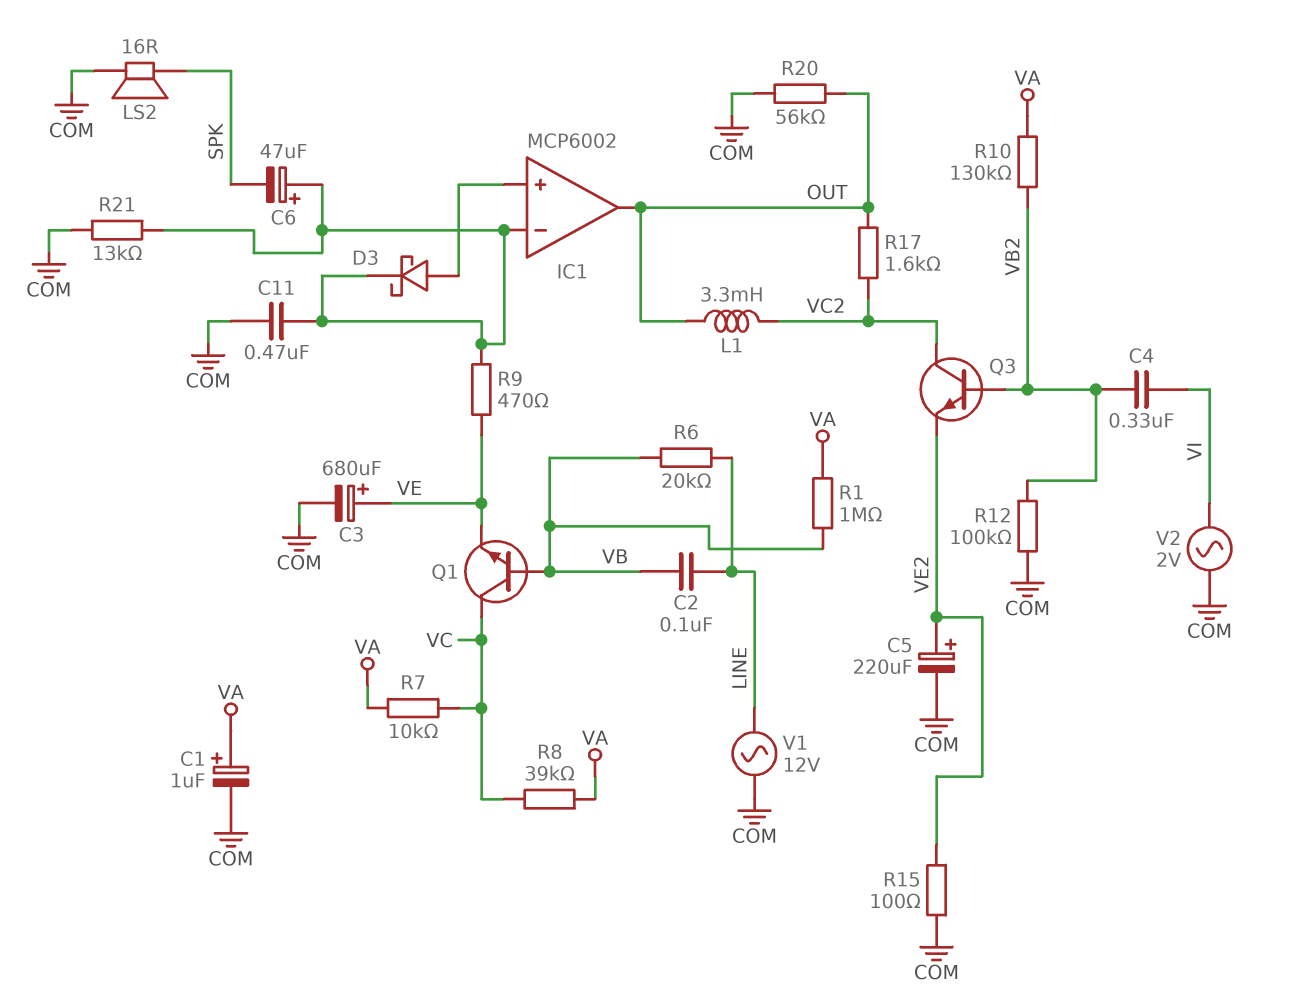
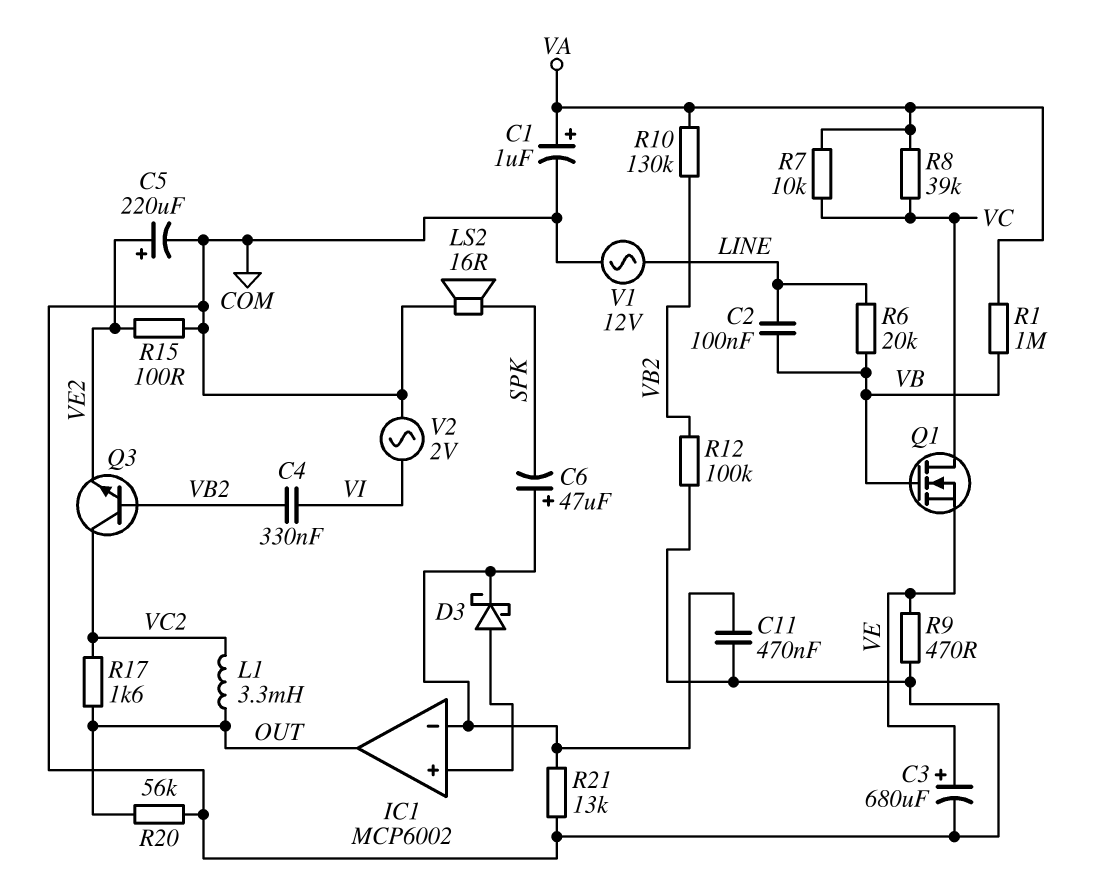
Q1: NPN (B VB, C VC, E VE) -> NMOS (G VB, D VC, S VE)
R9: 470 (IC1/in-, VE) -> 470 (COM, VE)

